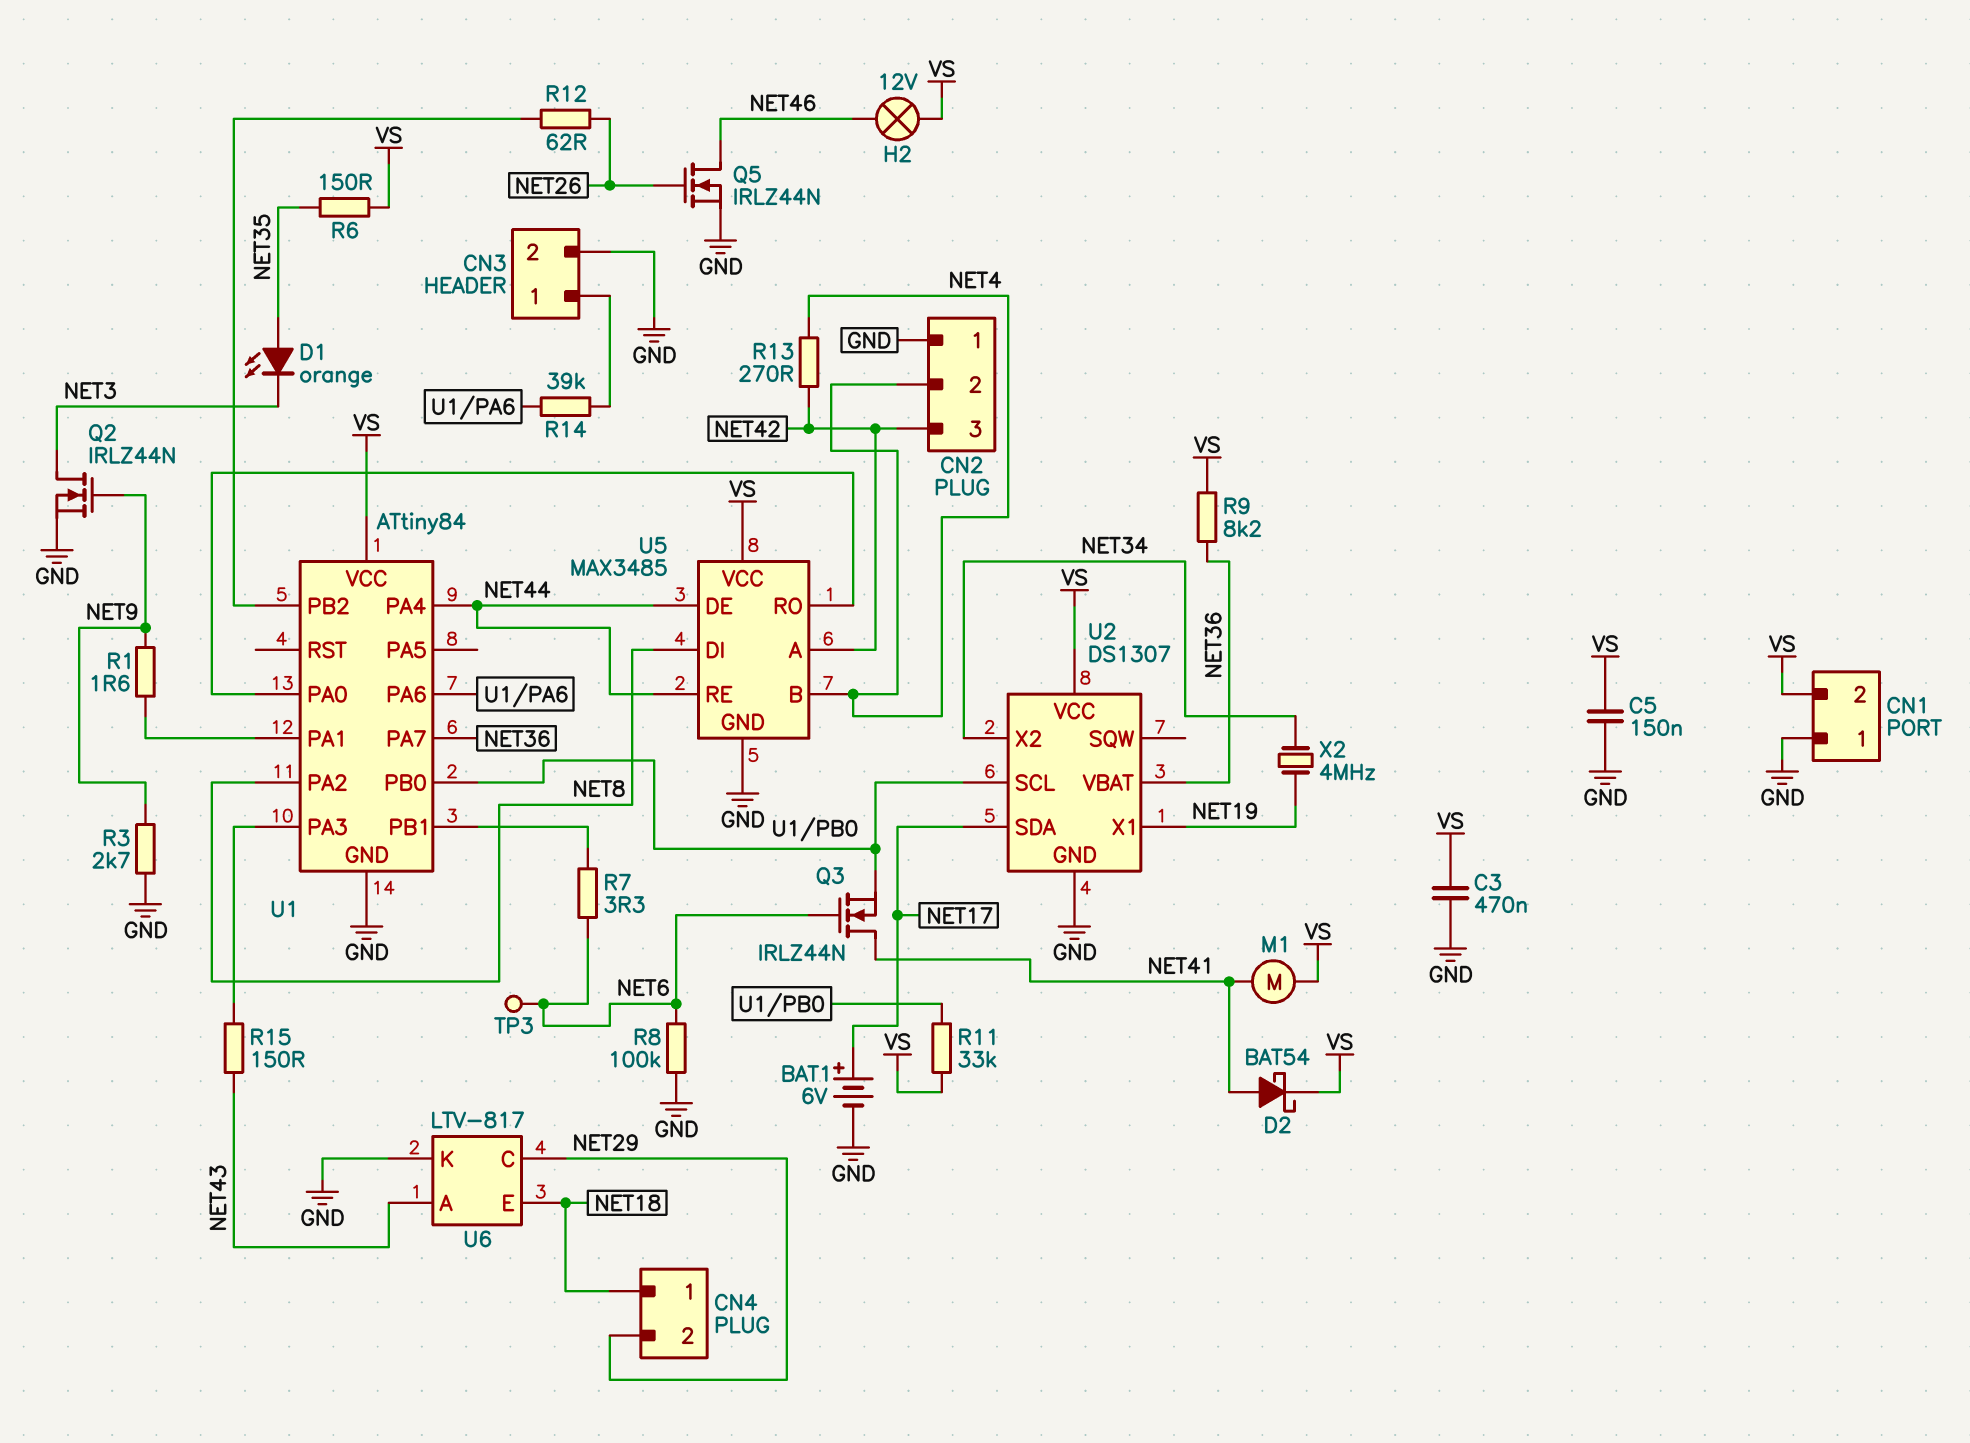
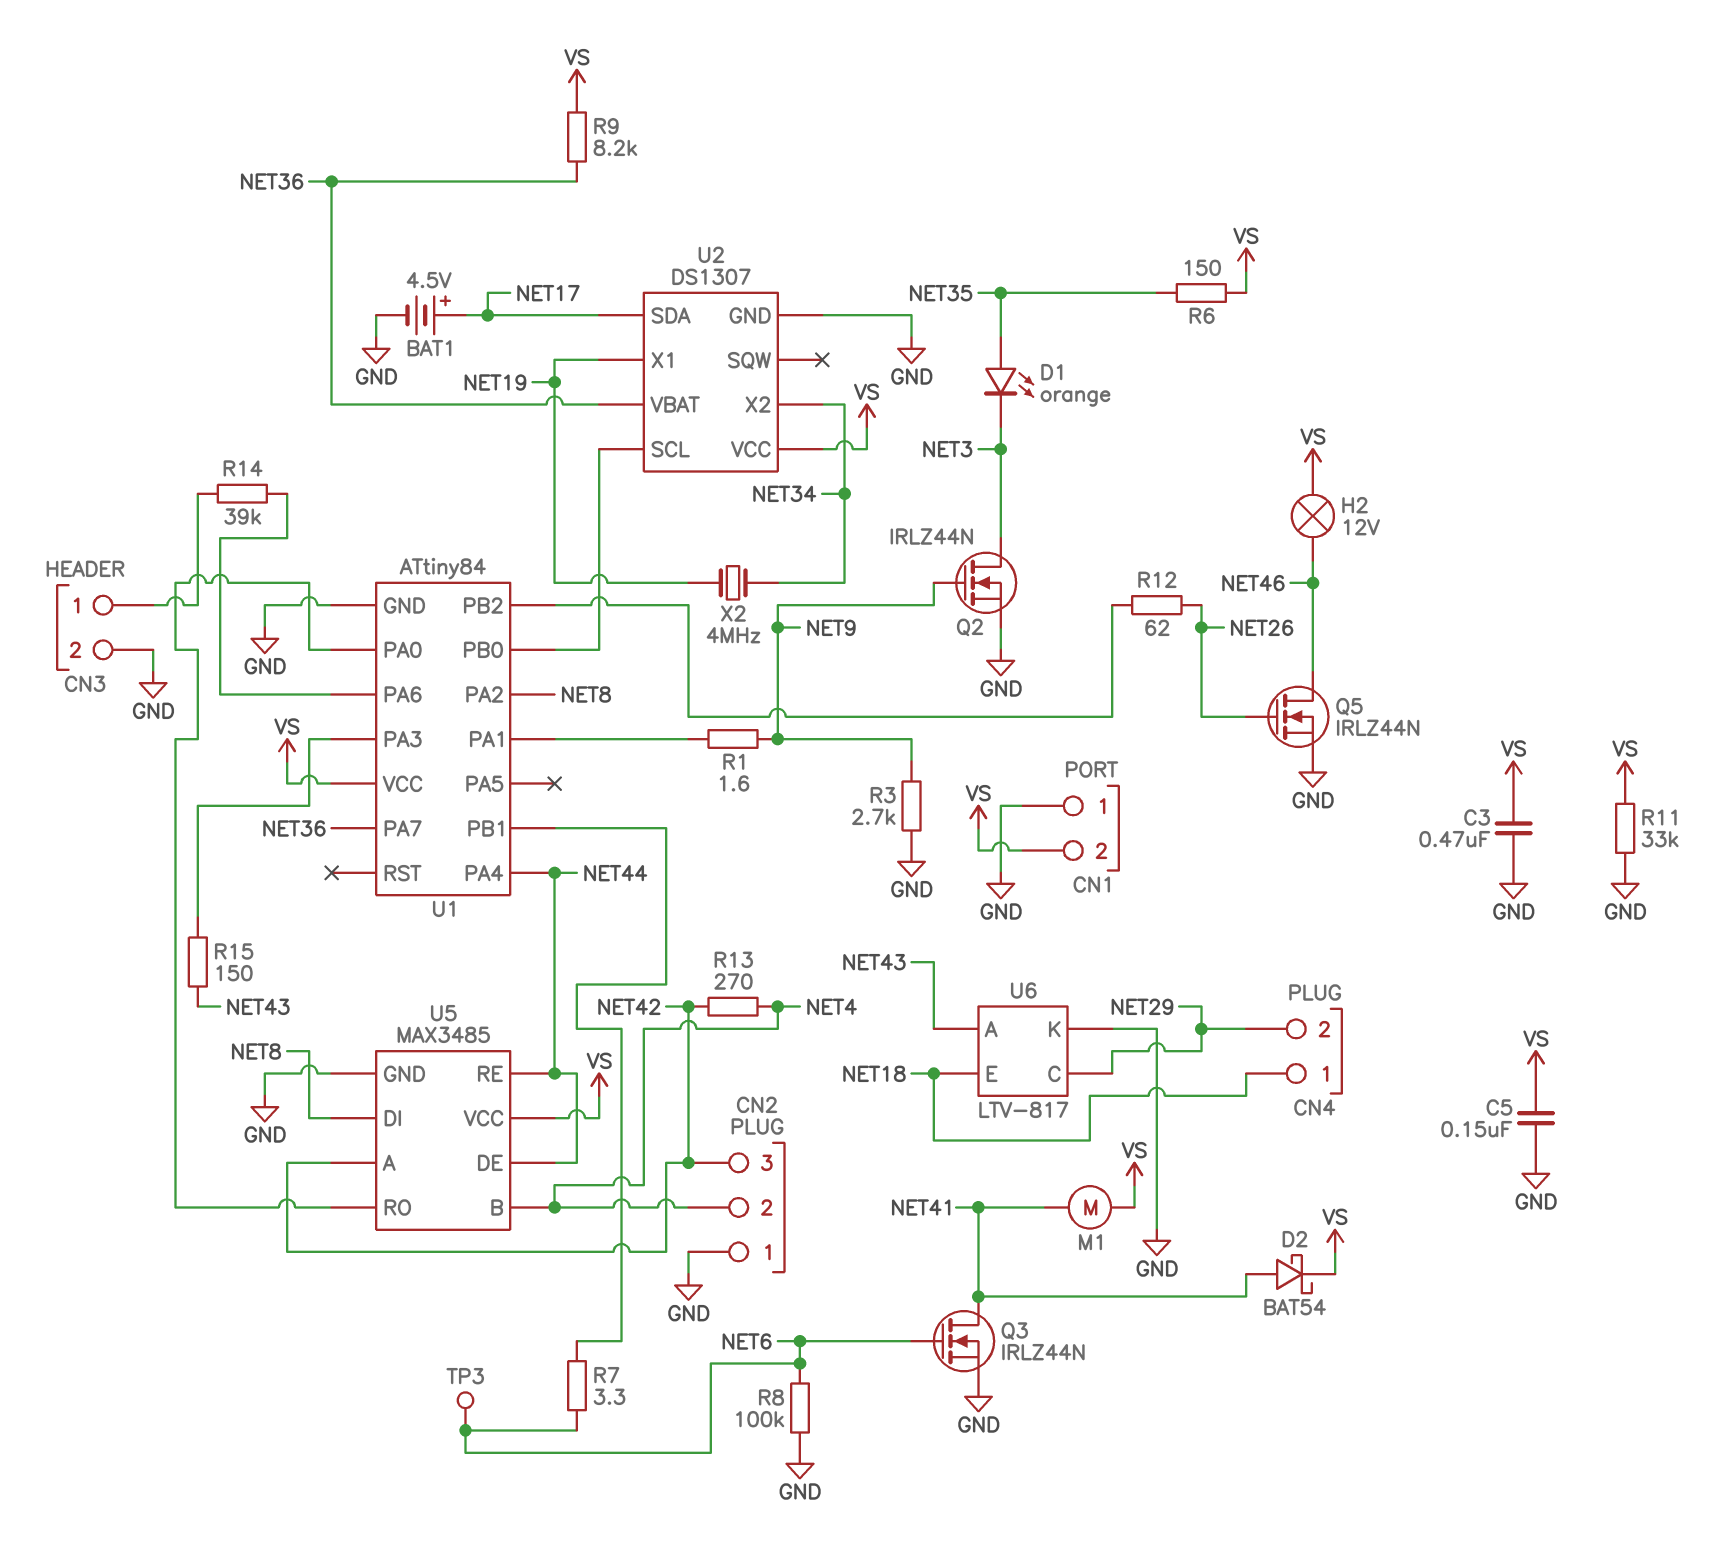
BAT1: 6V (plus NET17, minus GND) -> 4.5V (plus NET17, minus GND)
Q3: NMOS IRLZ44N (G NET6, D NET41, S U1/PB0) -> NMOS IRLZ44N (G NET6, D NET41, S GND)
R11: 33k (U1/PB0, VS) -> 33k (GND, VS)

